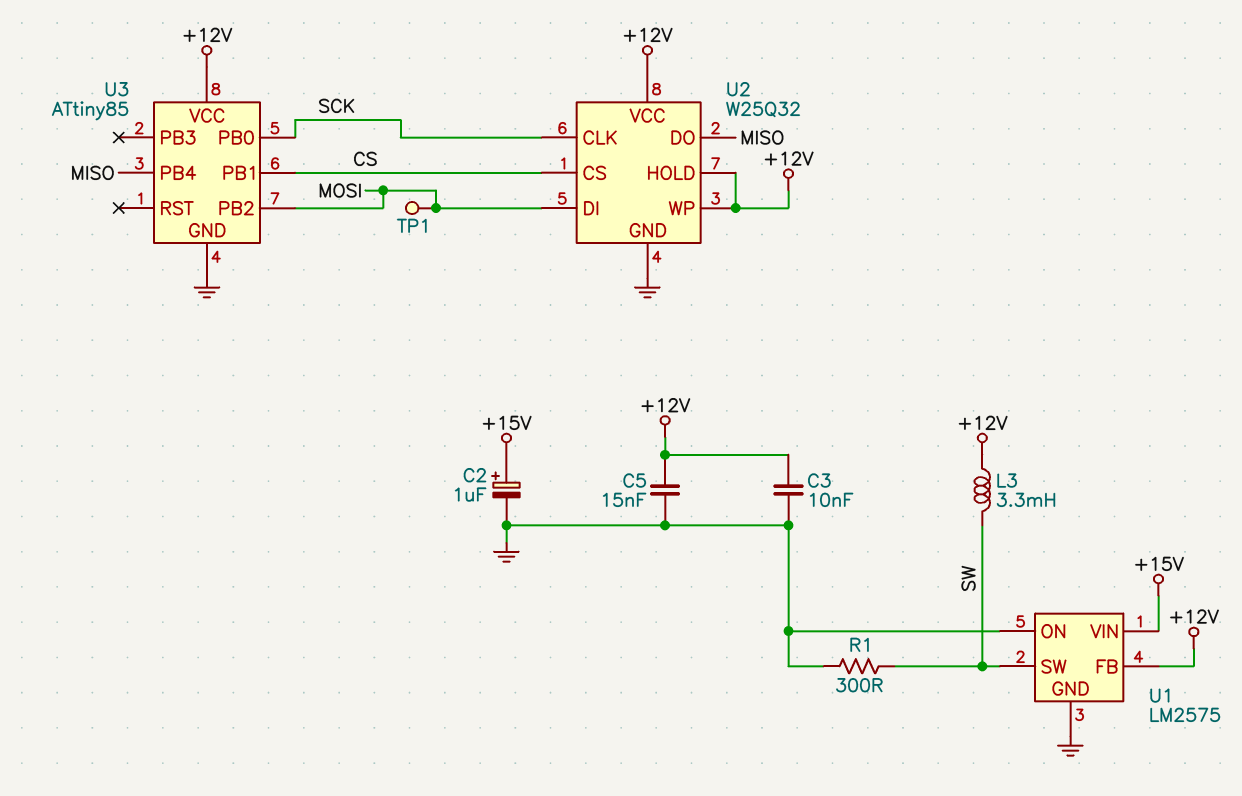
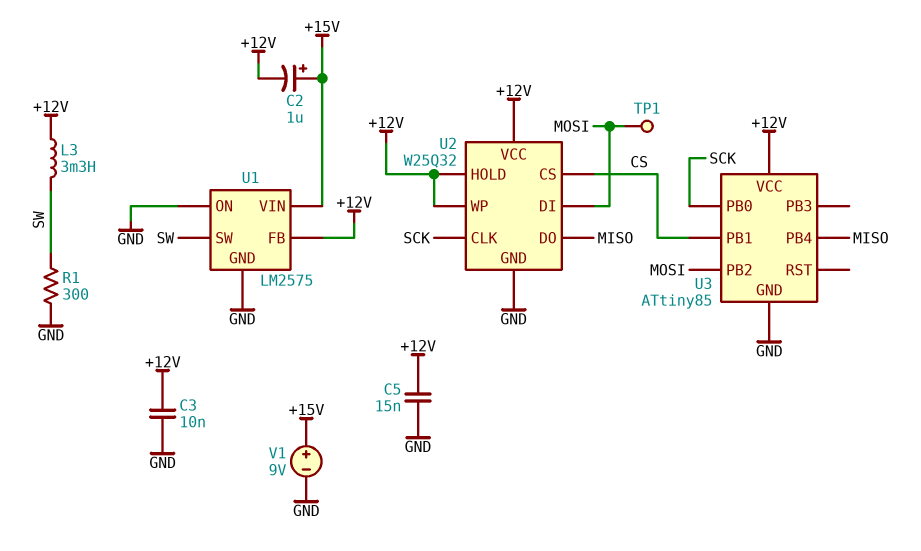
C2: 1uF (plus +15V, minus GND) -> 1uF (plus +15V, minus +12V)
V1: none -> 9V (plus +15V, minus GND)

